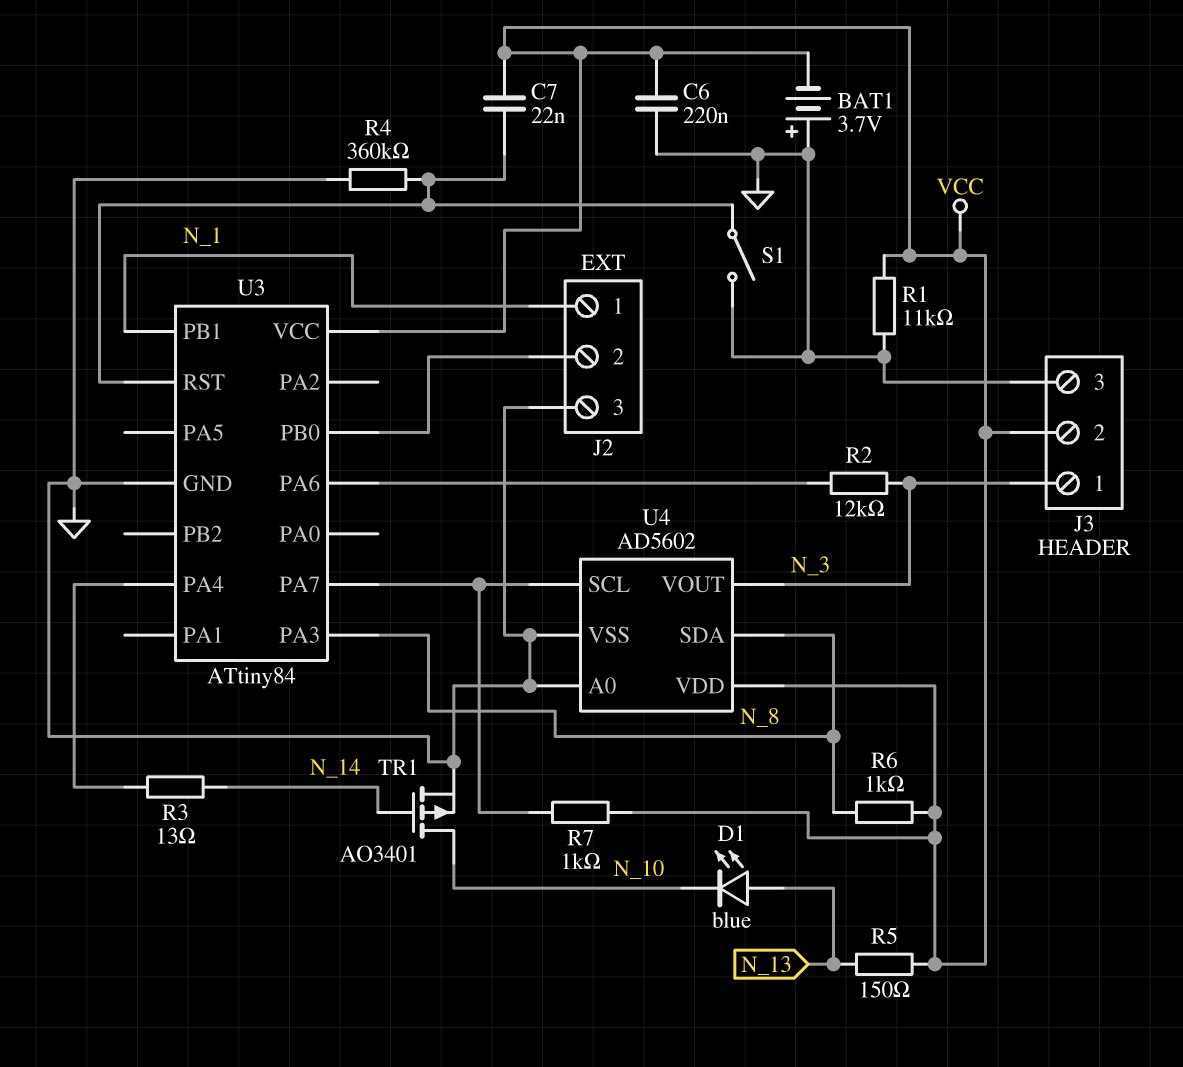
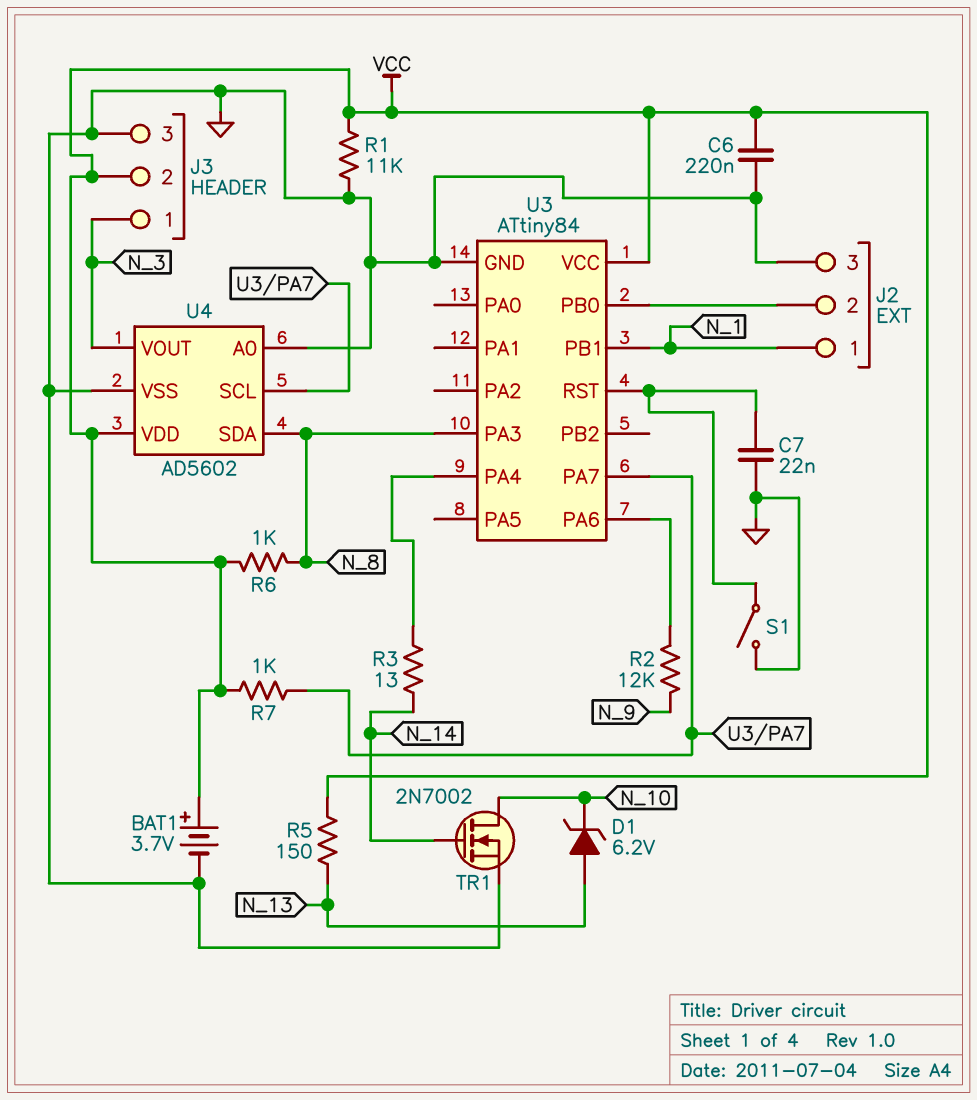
BAT1: 3.7V (plus GND, minus VCC) -> 3.7V (plus VCC, minus GND)
C7: 22nF (U3/RST, VCC) -> 22nF (GND, U3/RST)
D1: LED blue (A N_13, K N_10) -> zener 6.2V (A N_13, K N_10)
R2: 12k (N_3, U3/PA6) -> 12k (N_9, U3/PA6)
R4: 360k (GND, U3/RST) -> none
TR1: PMOS AO3401 (G N_14, D N_10, S GND) -> NMOS 2N7002 (G N_14, D N_10, S GND)

